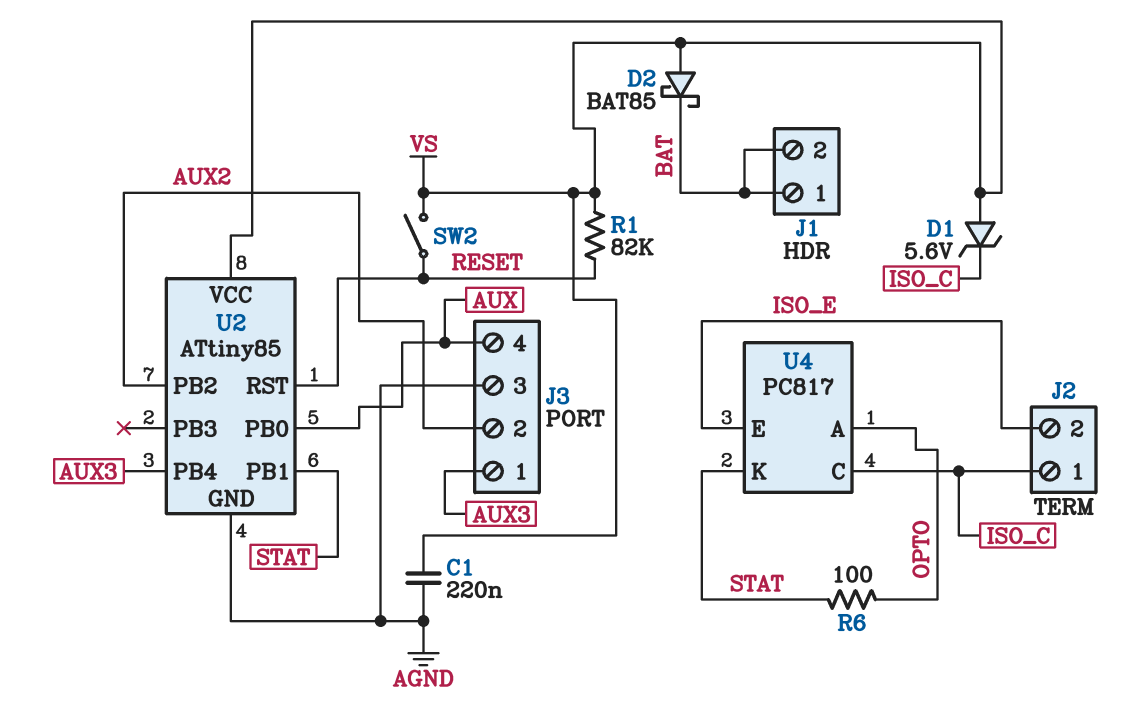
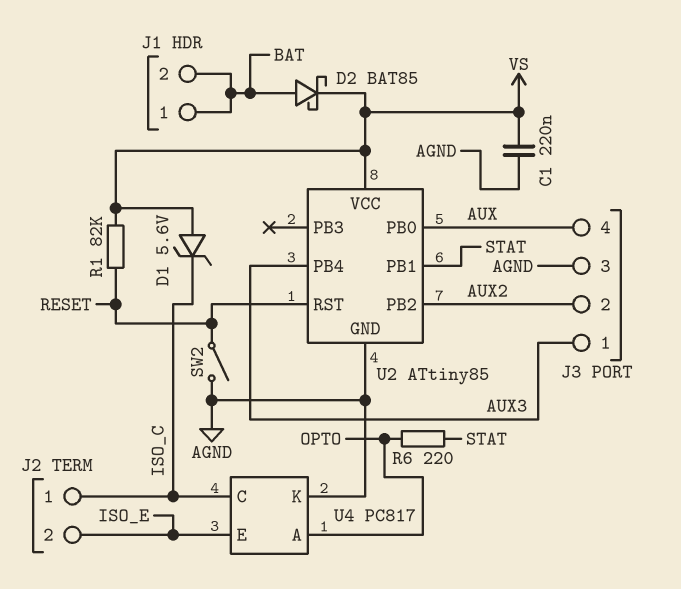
D2: schottky BAT85 (A VS, K BAT) -> schottky BAT85 (A BAT, K VS)
R6: 100 (OPTO, STAT) -> 220 (OPTO, STAT)
SW2: switch (RESET, VS) -> switch (AGND, RESET)
U4 pin K: STAT -> AGND

